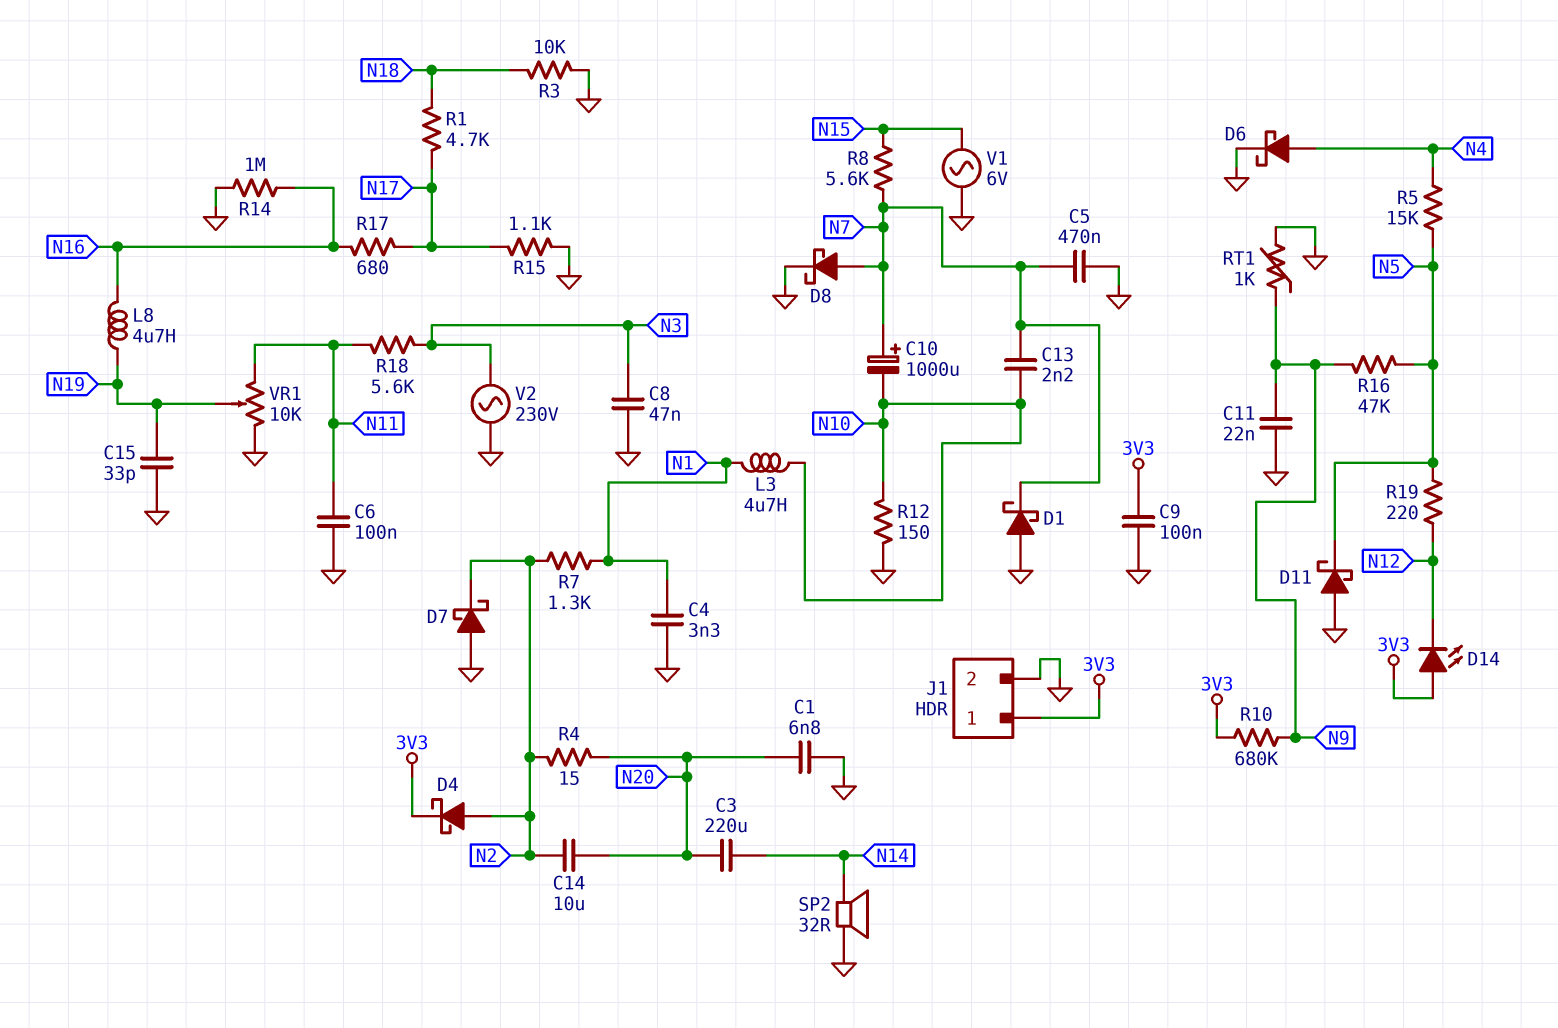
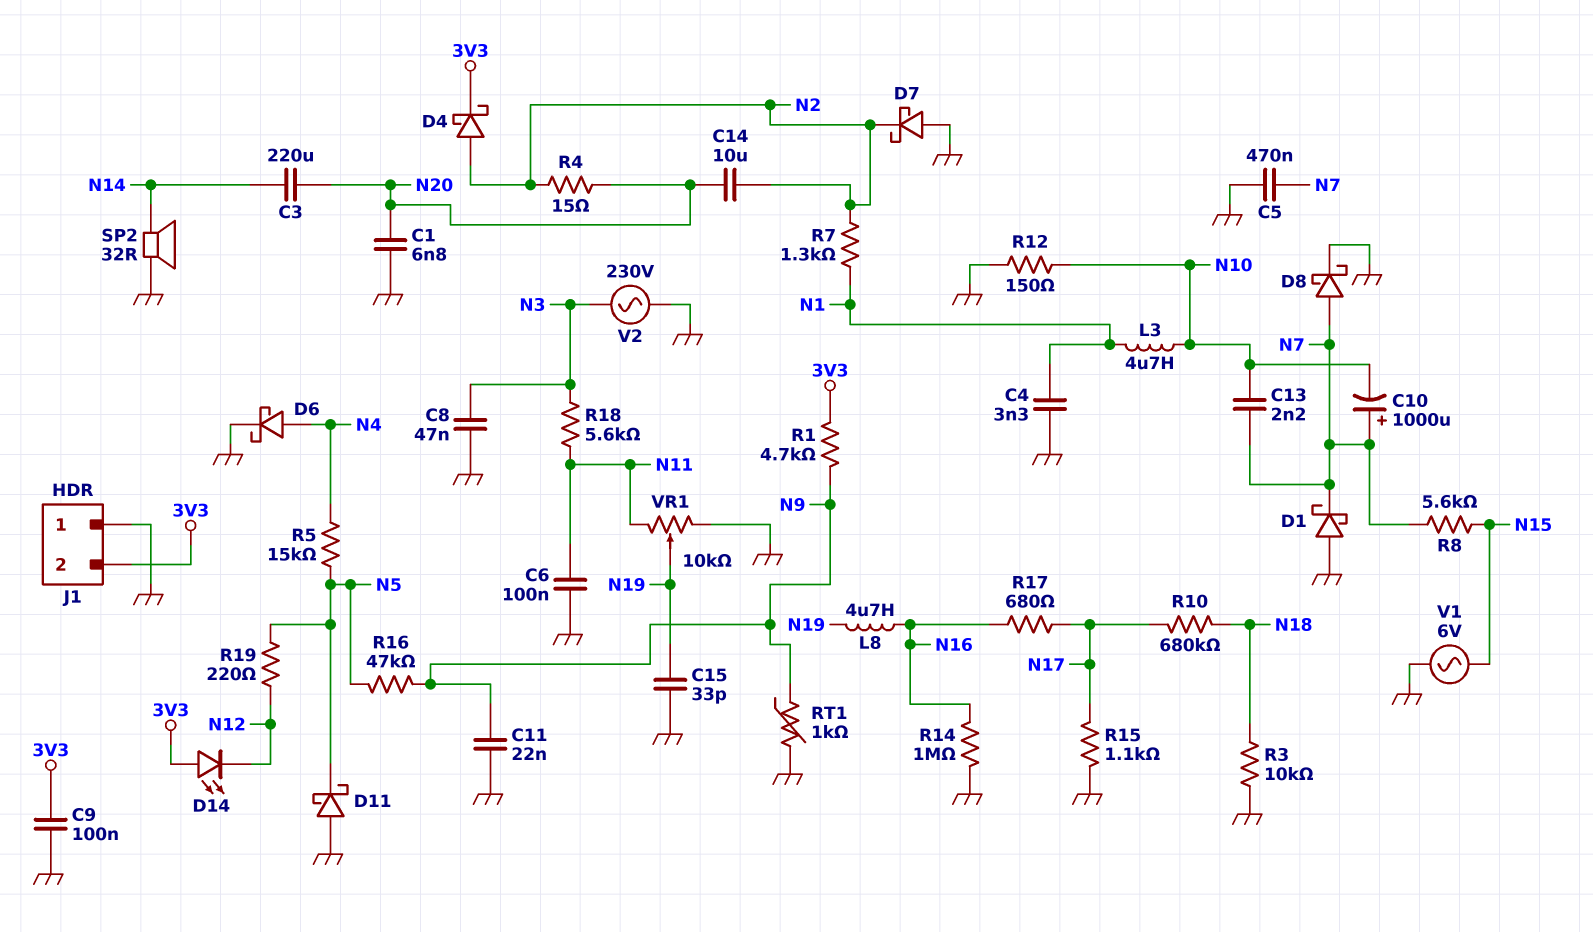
J1 pin 1: 3V3 -> GND
J1 pin 2: GND -> 3V3
R1: 4.7k (N17, N18) -> 4.7k (3V3, N9)
R10: 680k (3V3, N9) -> 680k (N17, N18)

